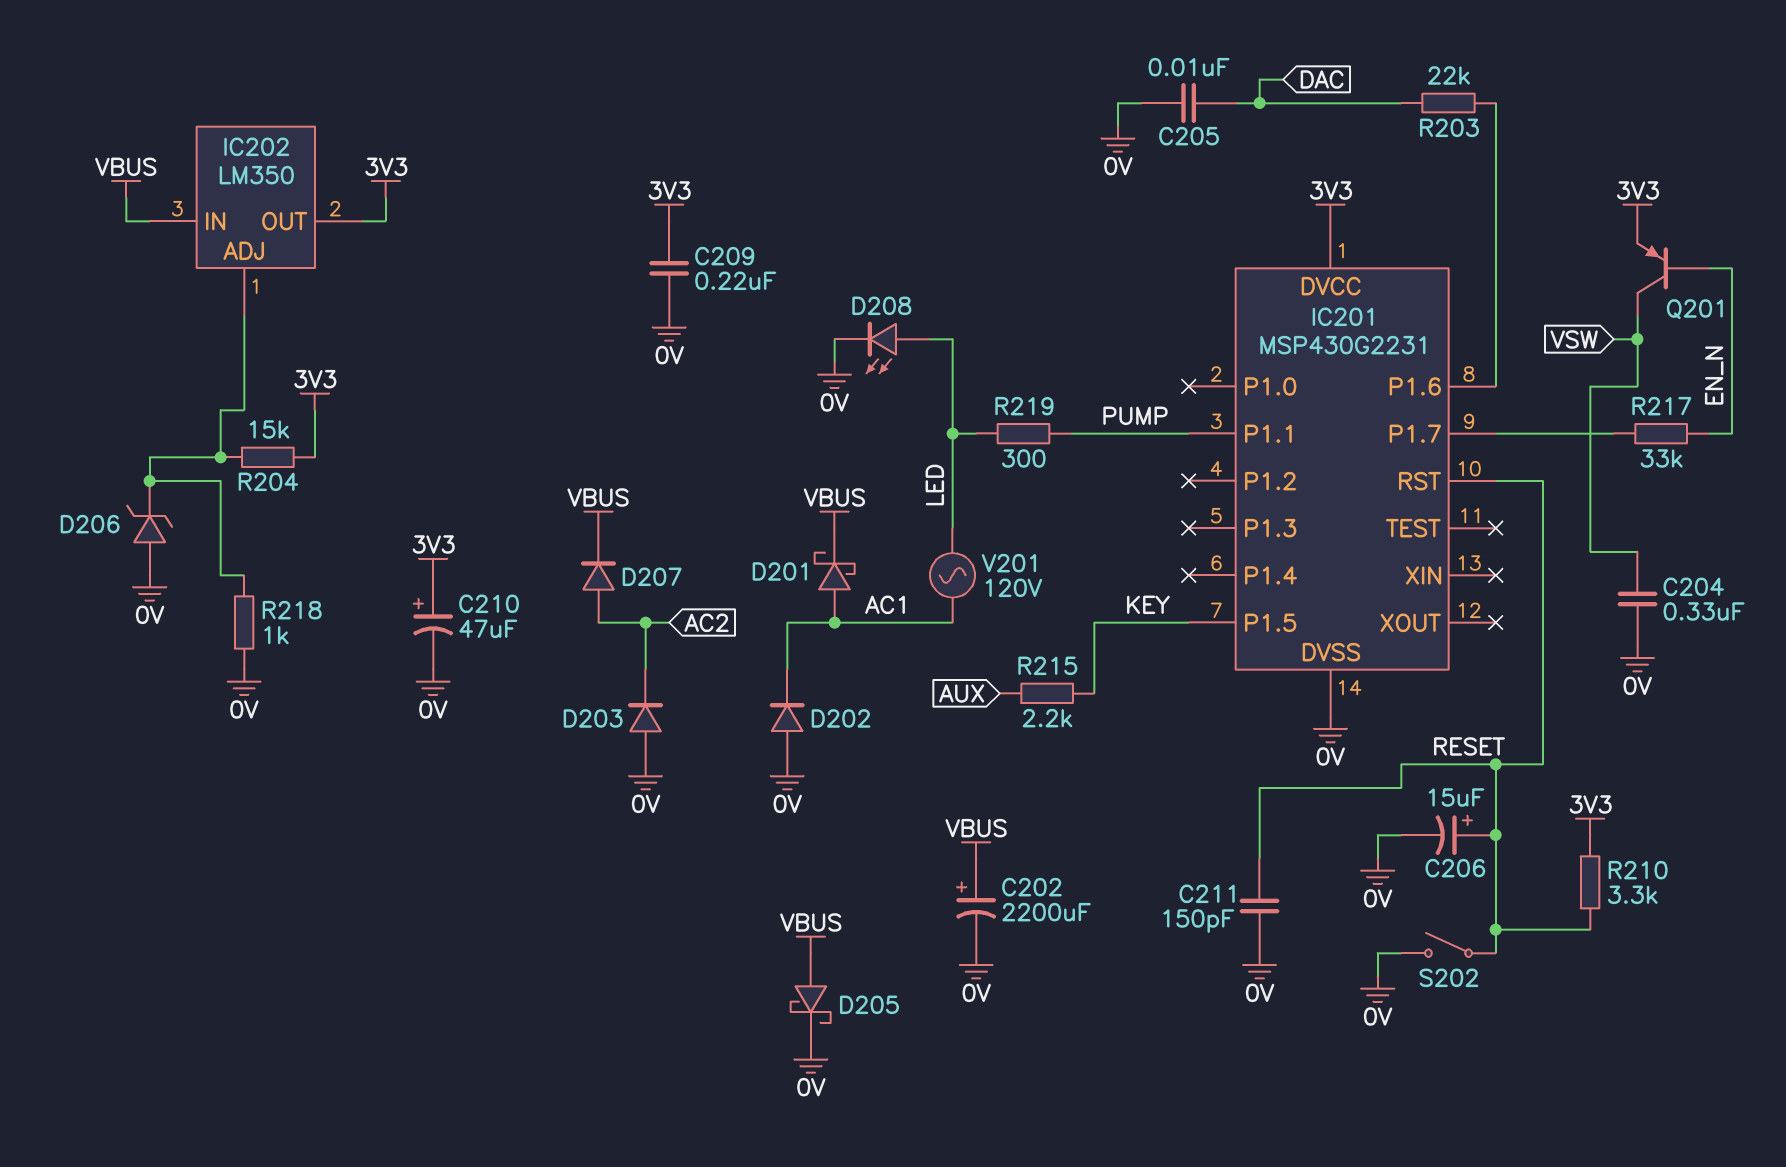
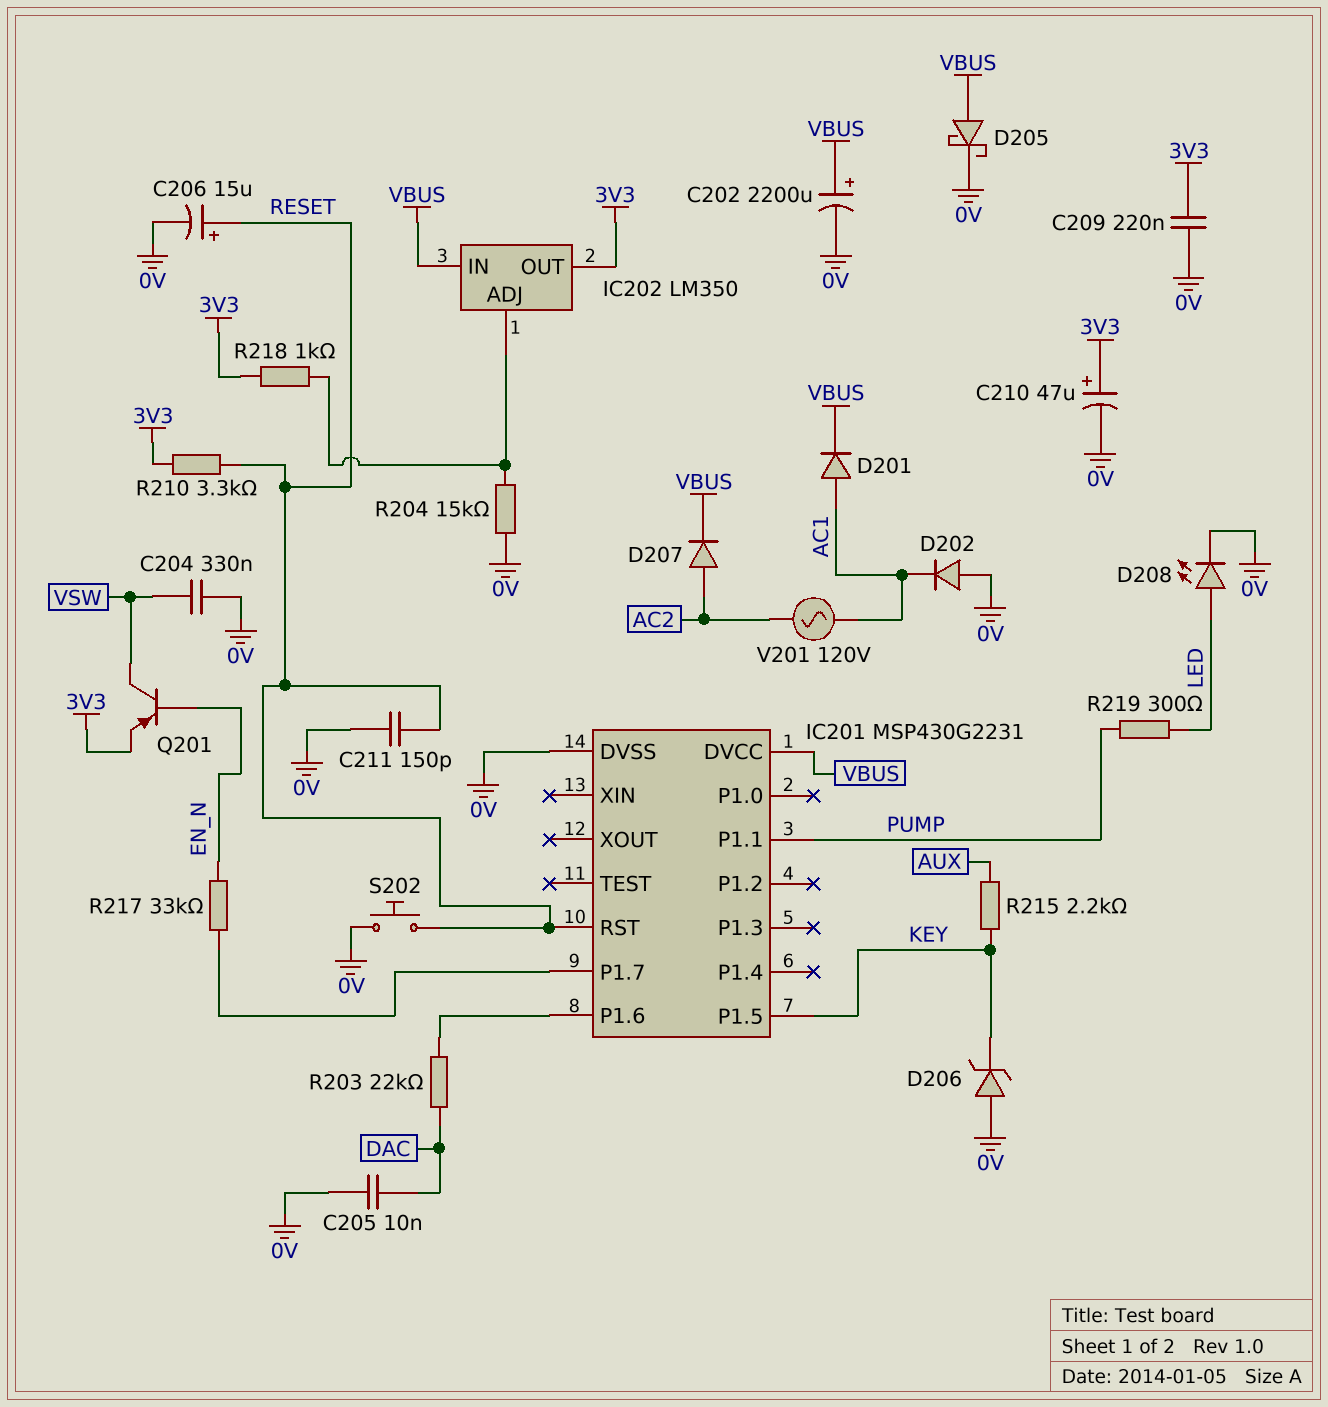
D201: schottky (A AC1, K VBUS) -> diode (A AC1, K VBUS)
D203: diode (A 0V, K AC2) -> none
D206: zener (A 0V, K IC202/ADJ) -> zener (A 0V, K KEY)
IC201 pin DVCC: 3V3 -> VBUS
R204: 15k (3V3, IC202/ADJ) -> 15k (0V, IC202/ADJ)
R218: 1k (0V, IC202/ADJ) -> 1k (3V3, IC202/ADJ)
S202: switch (0V, RESET) -> button (0V, RESET)
V201: AC 120V (AC1, LED) -> AC 120V (AC1, AC2)

